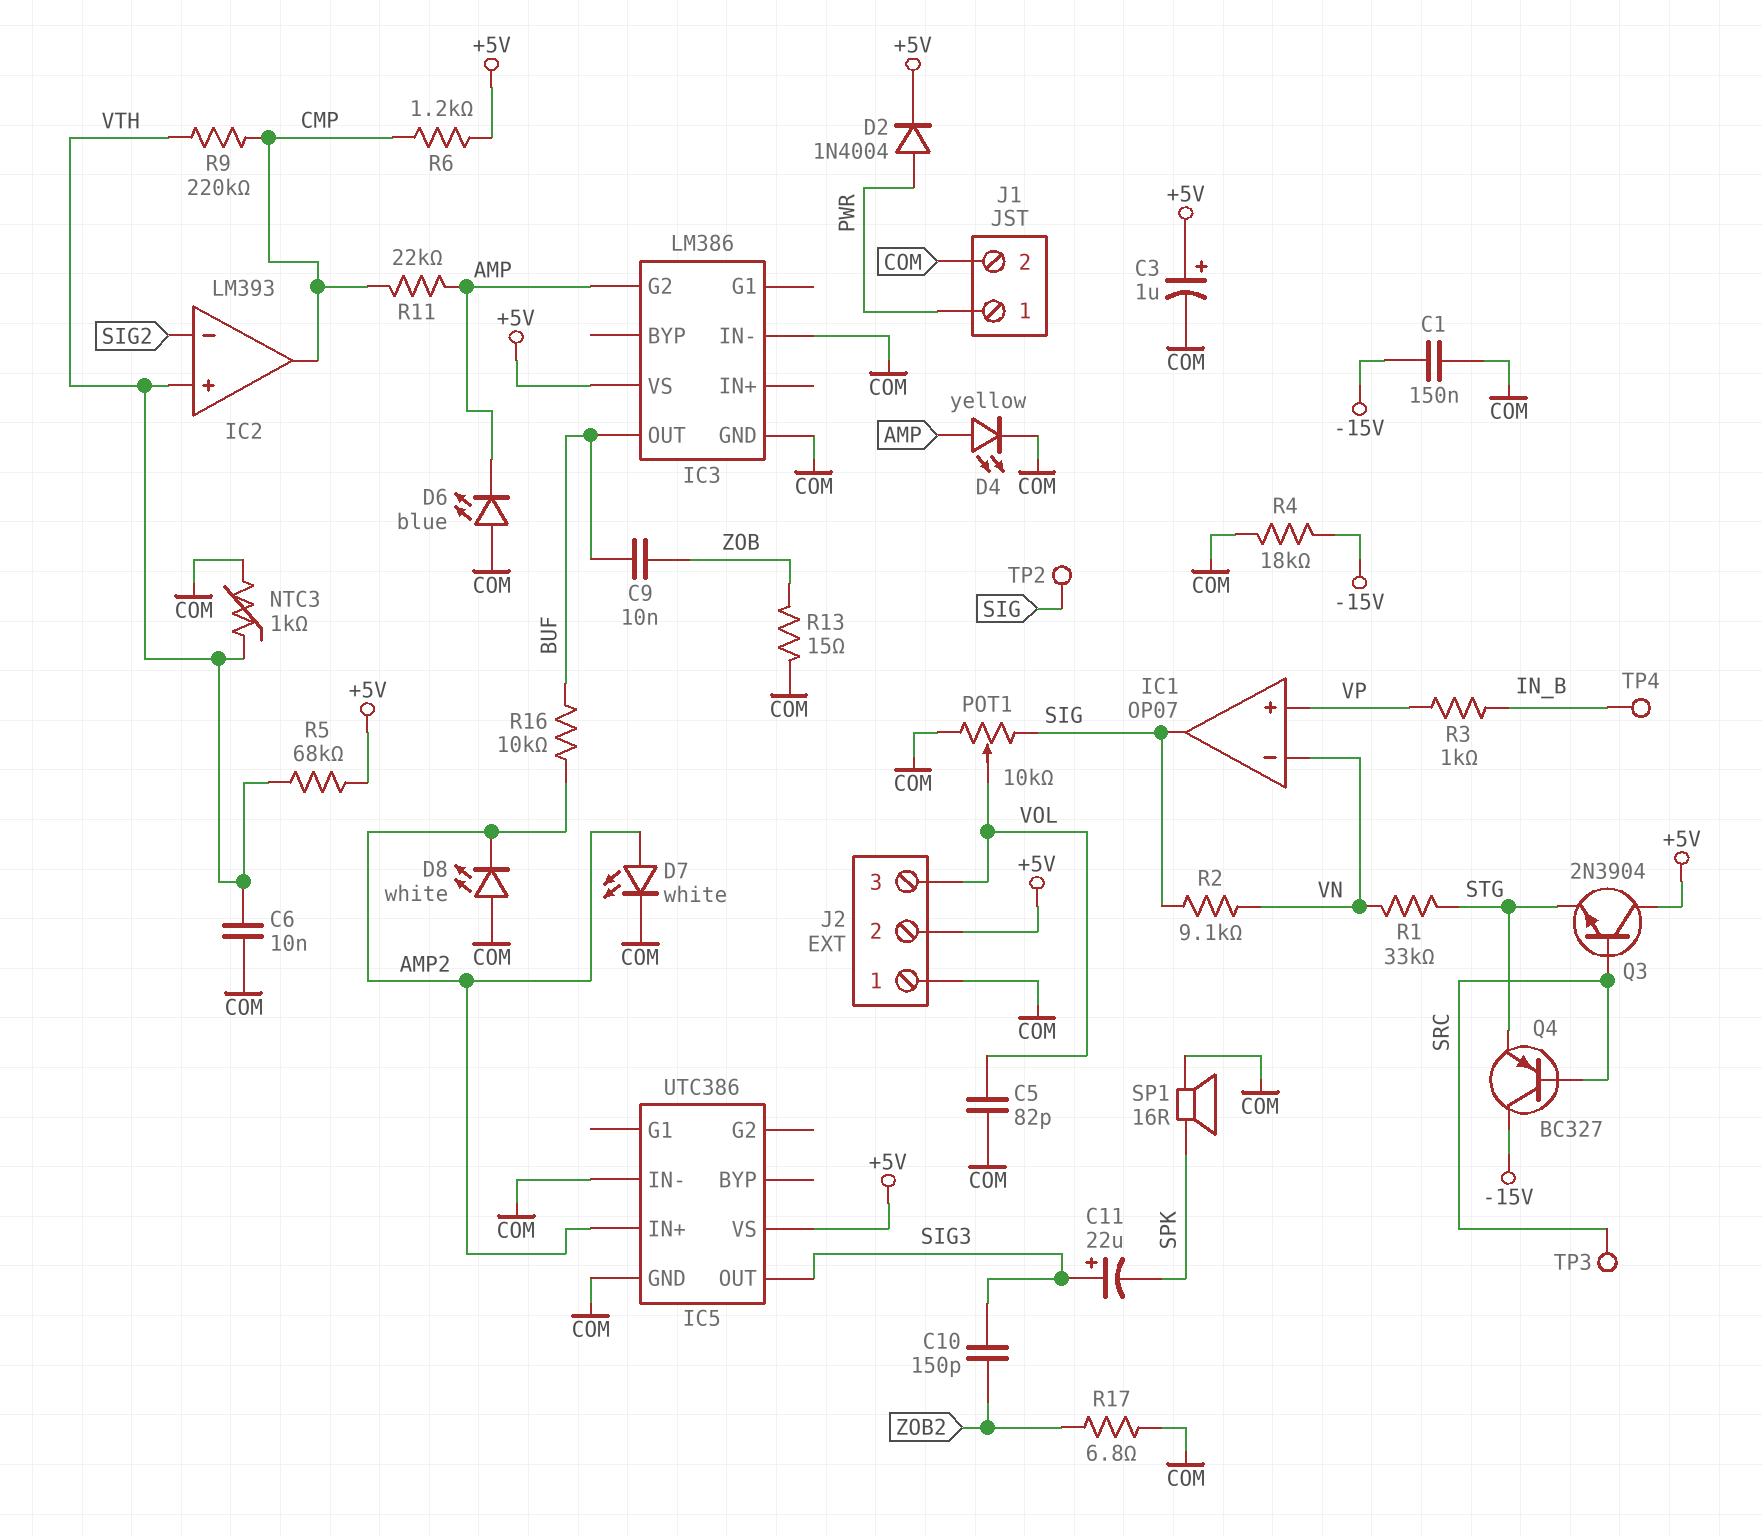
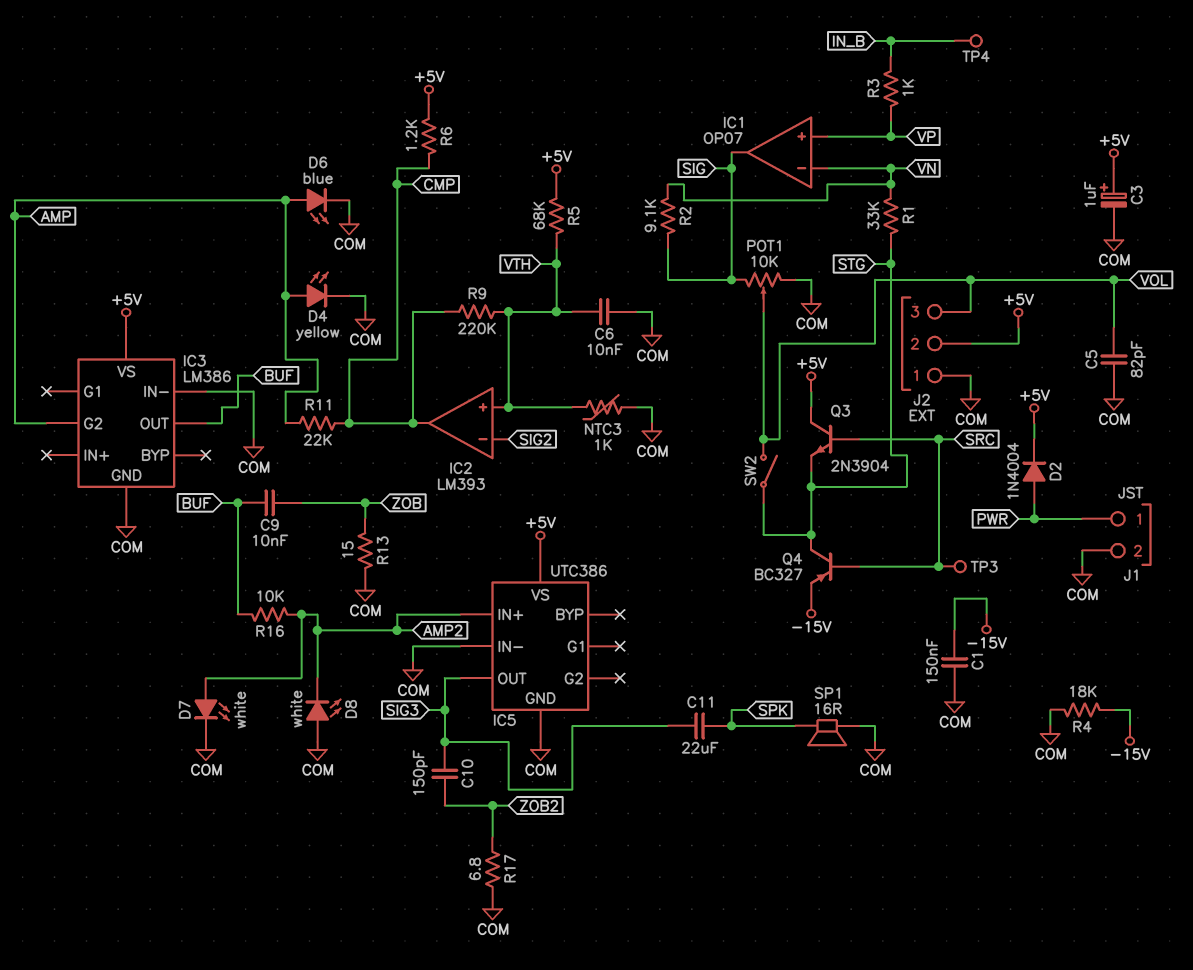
C11: 22uF (plus SIG3, minus SPK) -> 22uF (SIG3, SPK)
D6: LED blue (A COM, K AMP) -> LED blue (A AMP, K COM)
Q4: PNP BC327 (B SRC, C -15V, E STG) -> PNP BC327 (B SRC, C STG, E -15V)
SW2: none -> switch (STG, VOL)
TP2: test point (SIG) -> none

